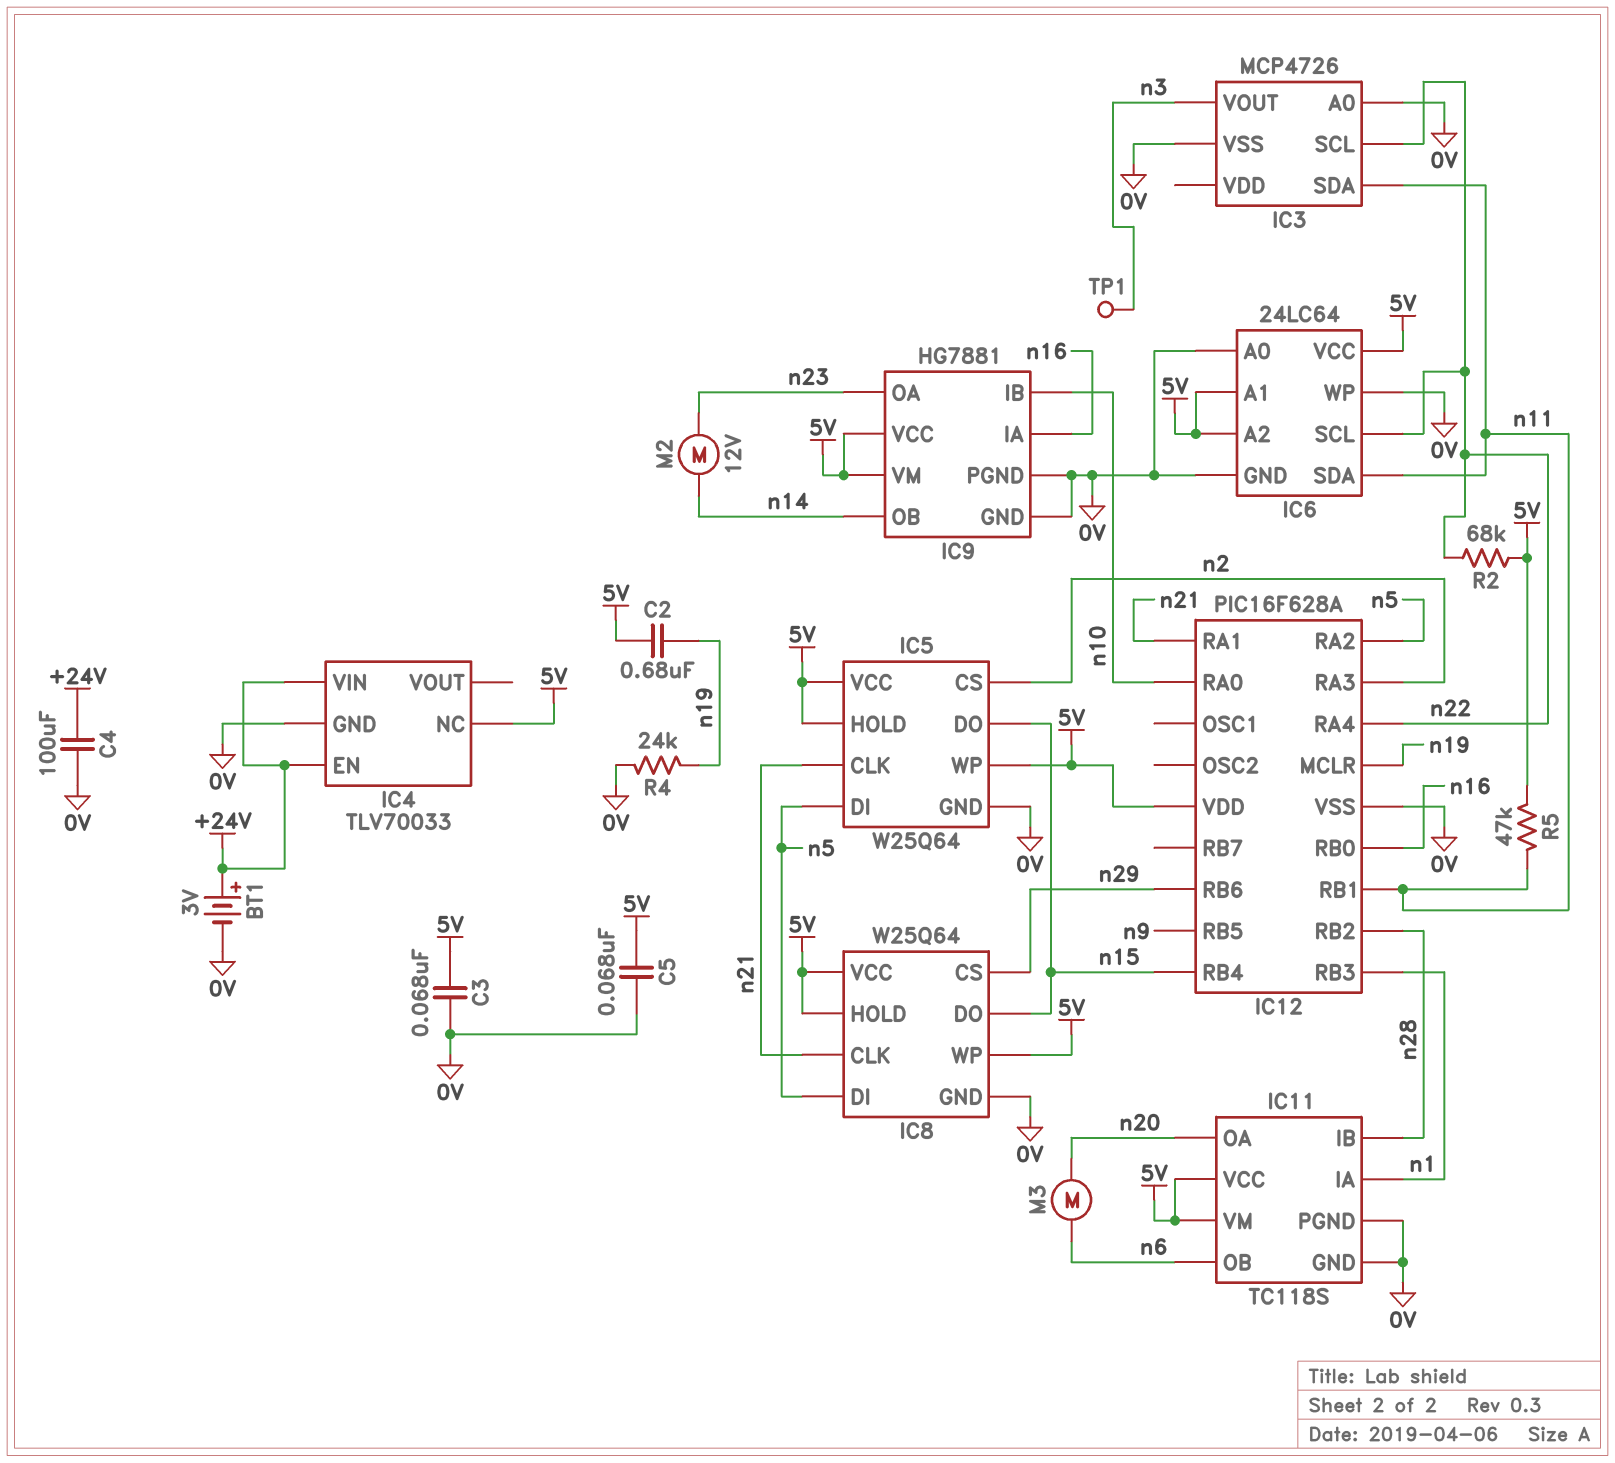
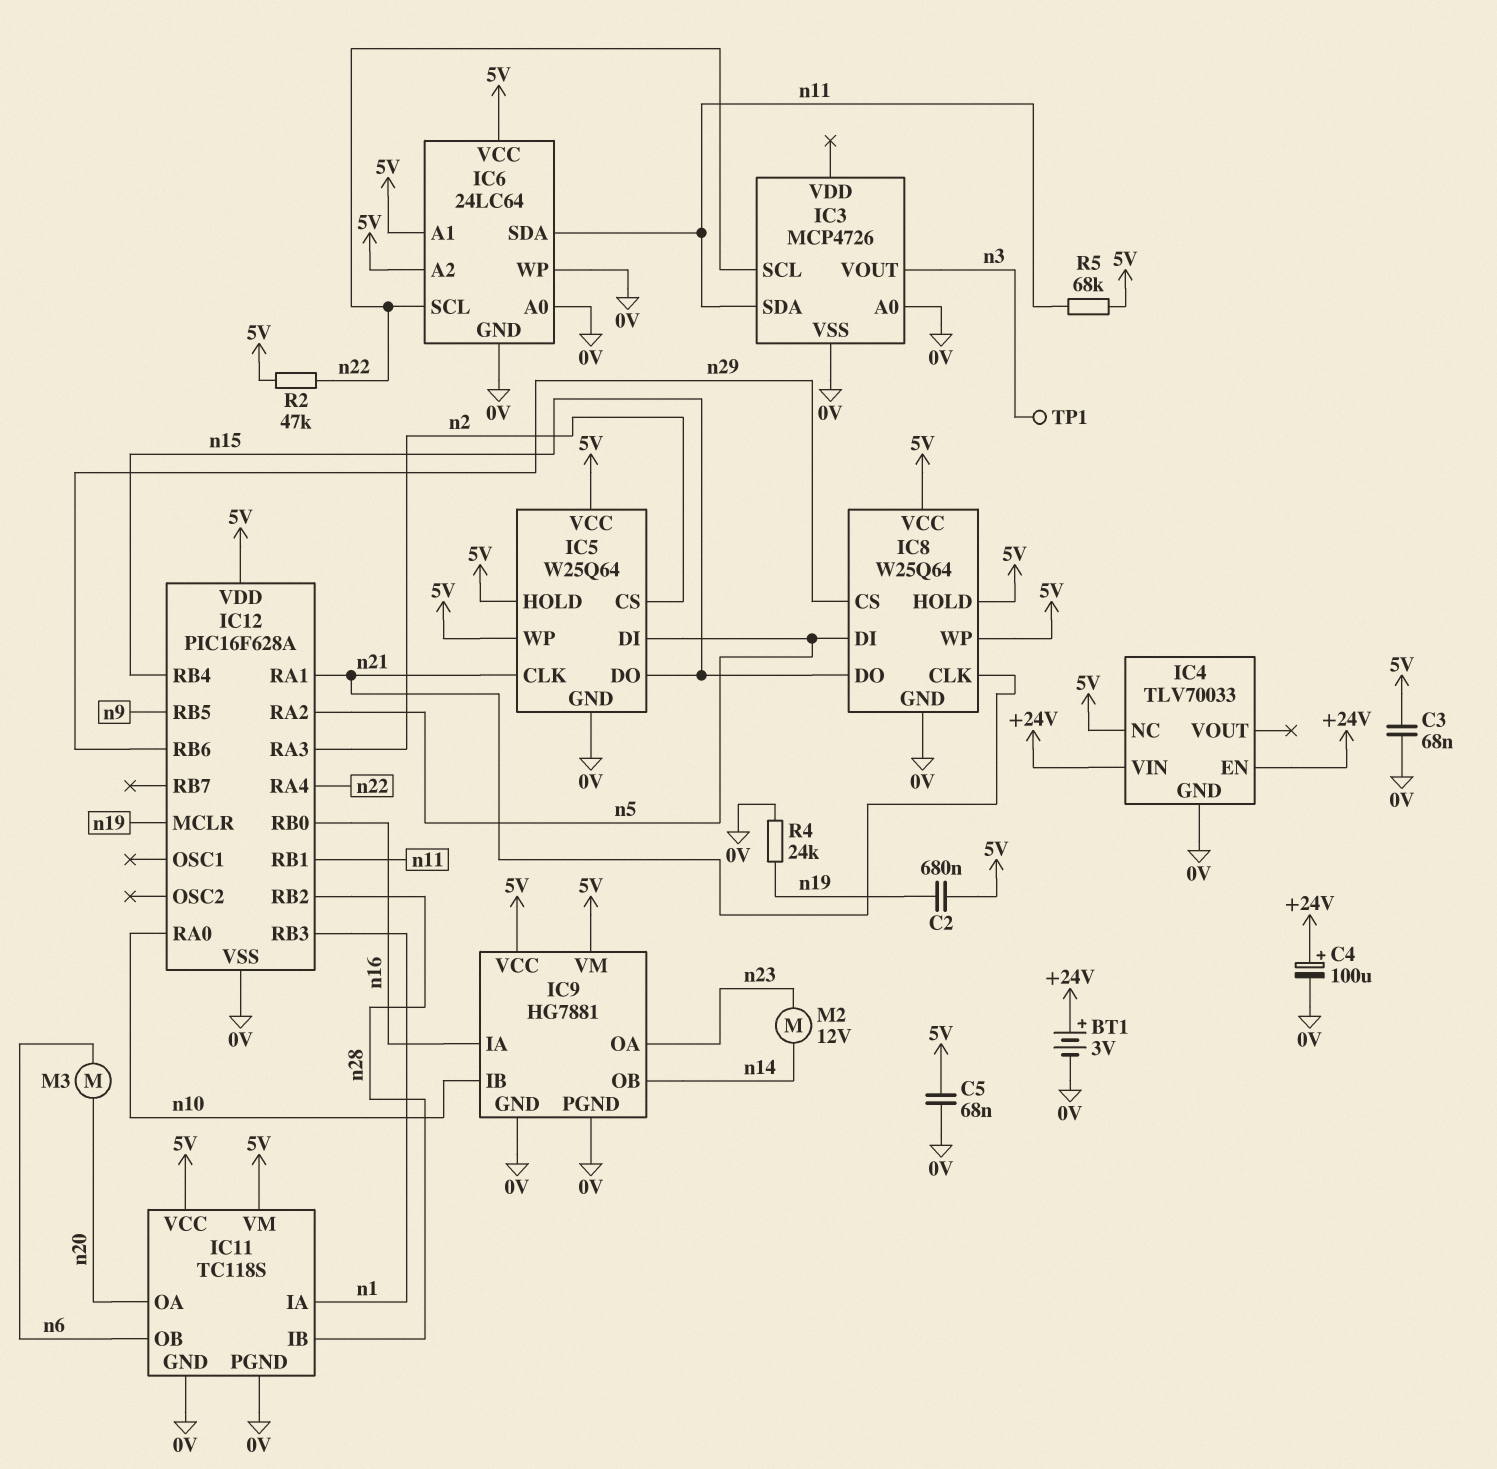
C4: 100uF (+24V, 0V) -> 100uF (plus +24V, minus 0V)
R2: 68k (5V, n22) -> 47k (5V, n22)
R5: 47k (5V, n11) -> 68k (5V, n11)

